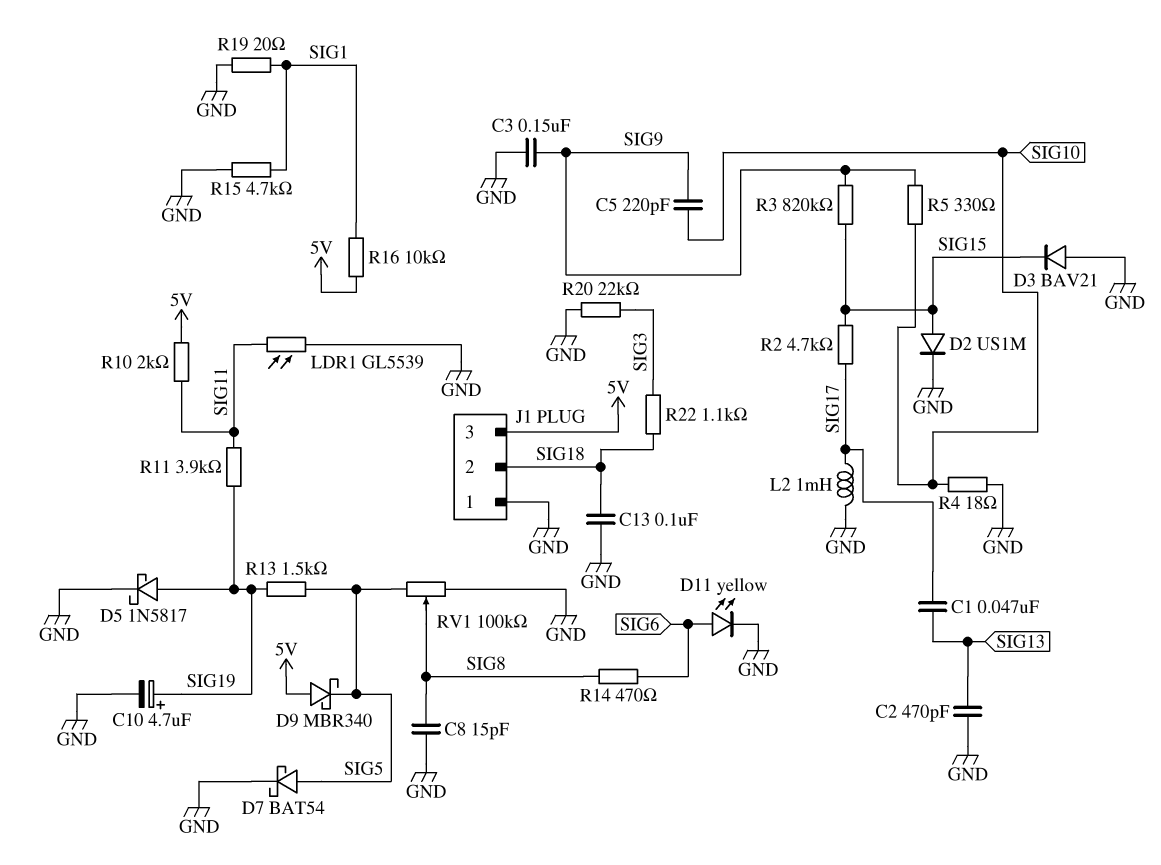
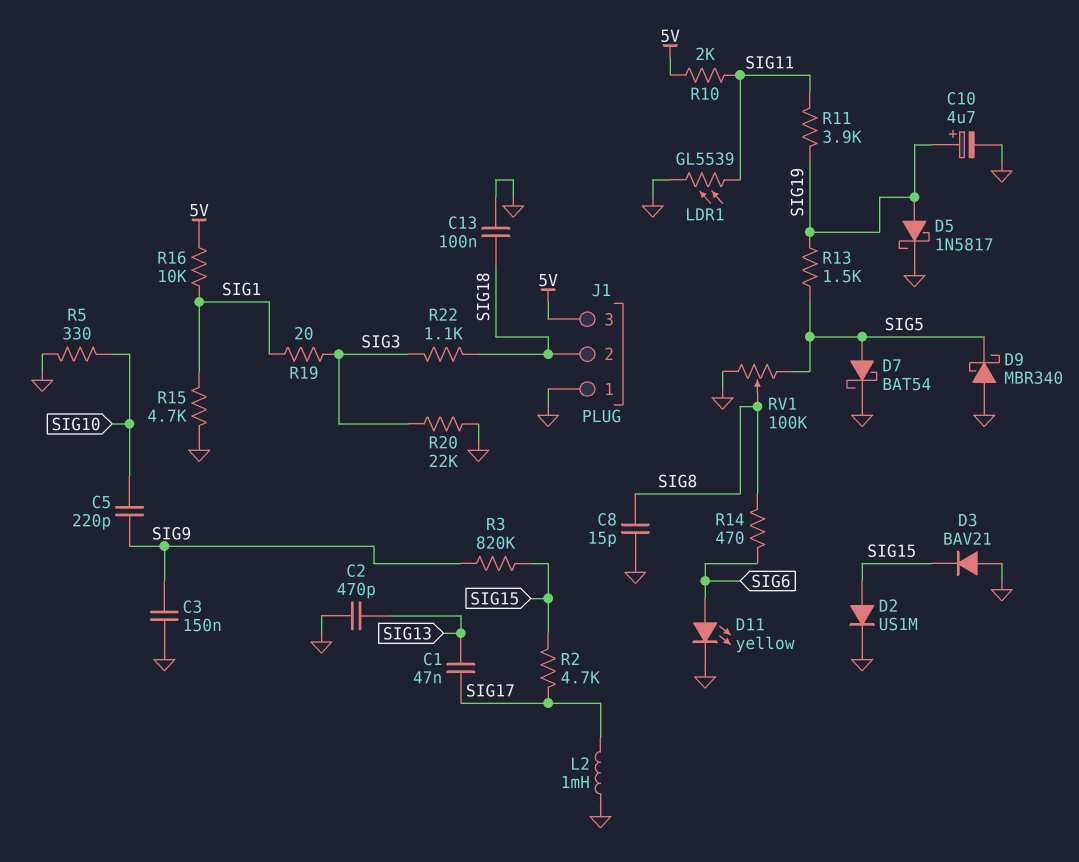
D9: schottky MBR340 (A 5V, K SIG5) -> schottky MBR340 (A GND, K SIG5)
R4: 18 (GND, SIG10) -> none
R5: 330 (SIG9, SIG10) -> 330 (GND, SIG10)
R19: 20 (GND, SIG1) -> 20 (SIG1, SIG3)

